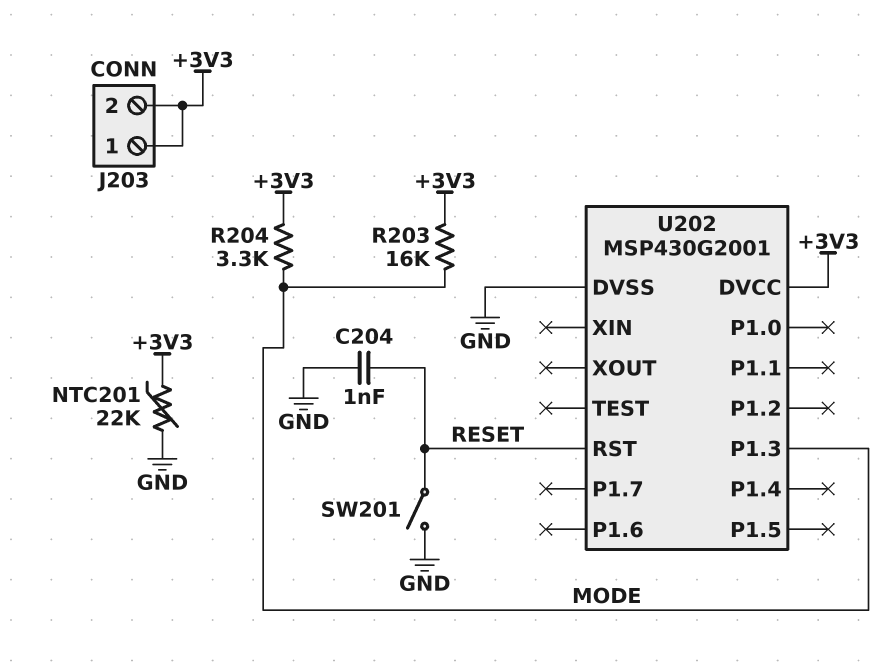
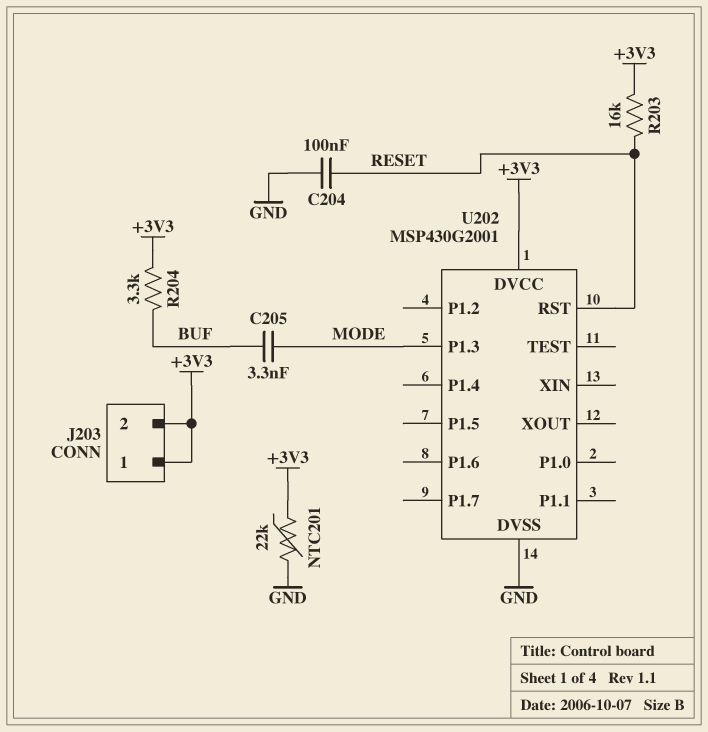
C204: 1nF (GND, RESET) -> 100nF (GND, RESET)
C205: none -> 3.3nF (BUF, MODE)
R203: 16k (+3V3, MODE) -> 16k (+3V3, RESET)
R204: 3.3k (+3V3, MODE) -> 3.3k (+3V3, BUF)
SW201: switch (GND, RESET) -> none

